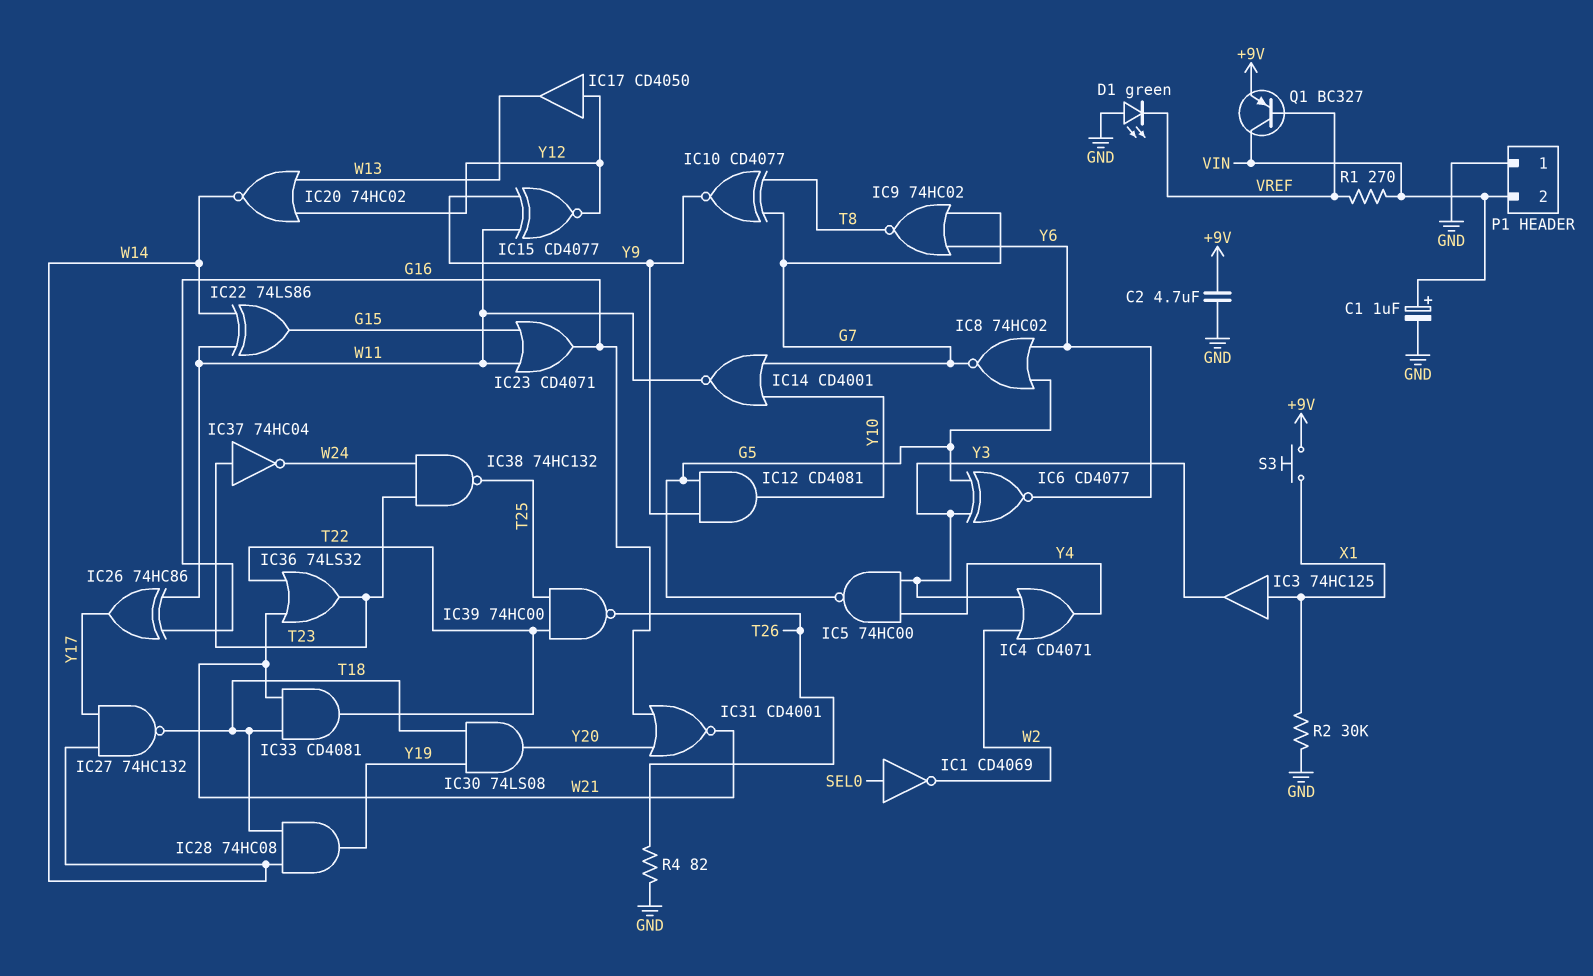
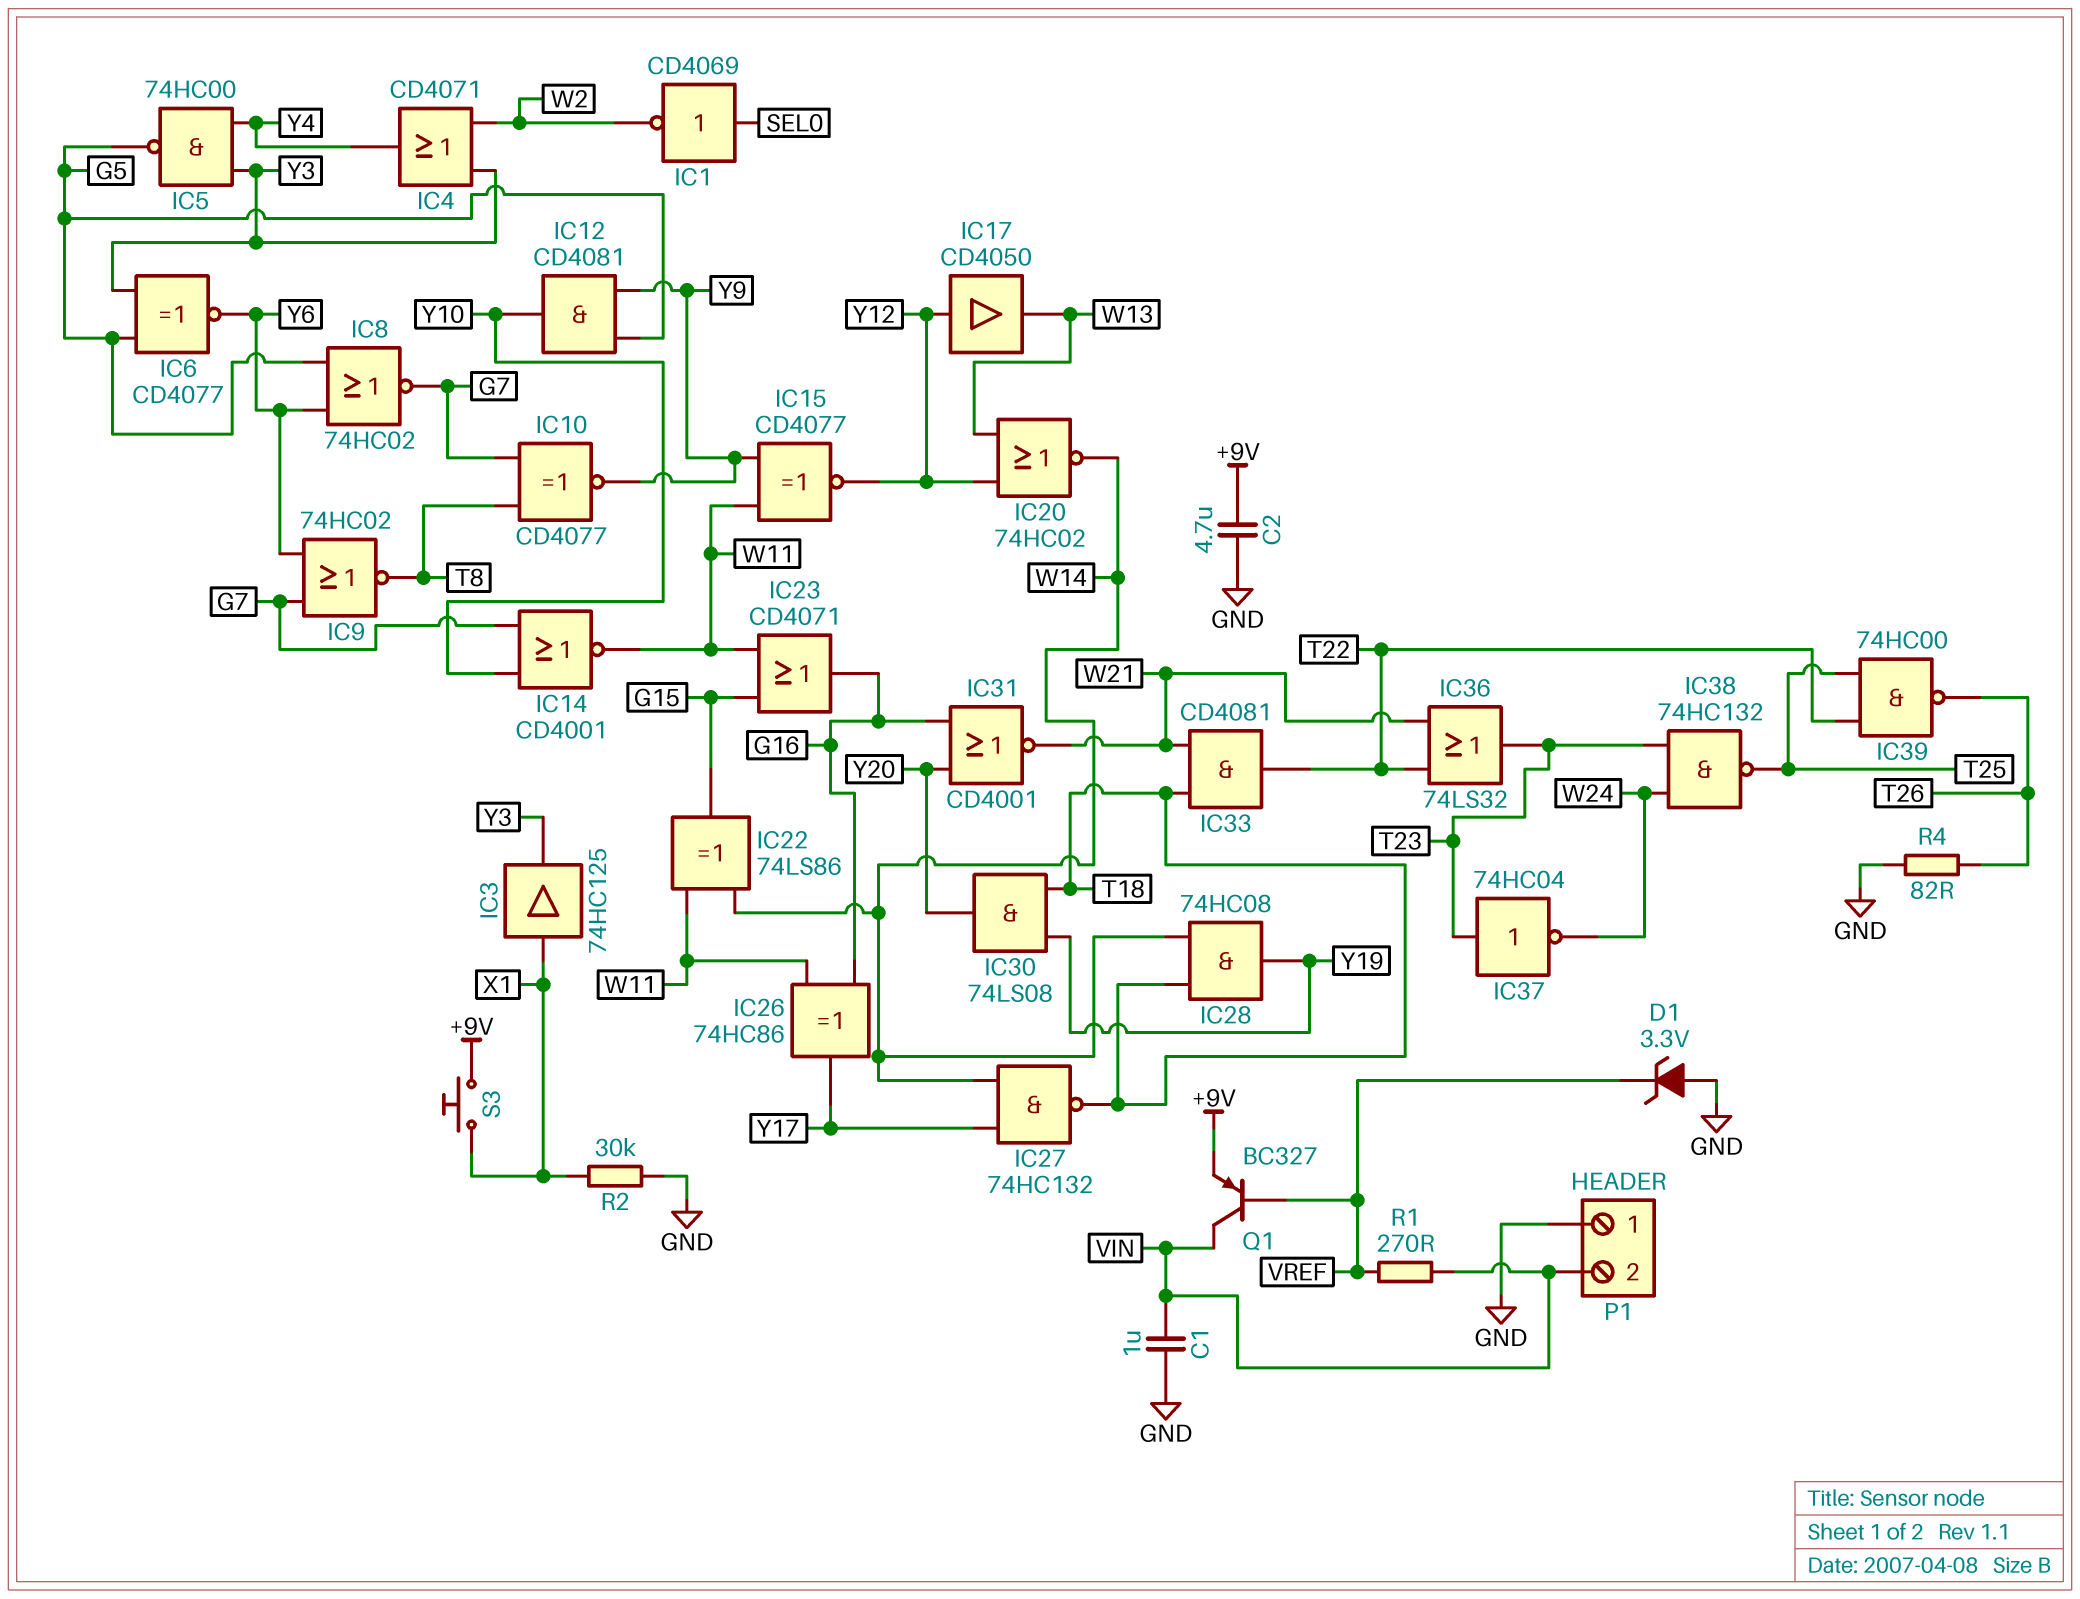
C1: 1uF (plus VIN, minus GND) -> 1uF (GND, VIN)
D1: LED green (A GND, K VREF) -> zener 3.3V (A GND, K VREF)

